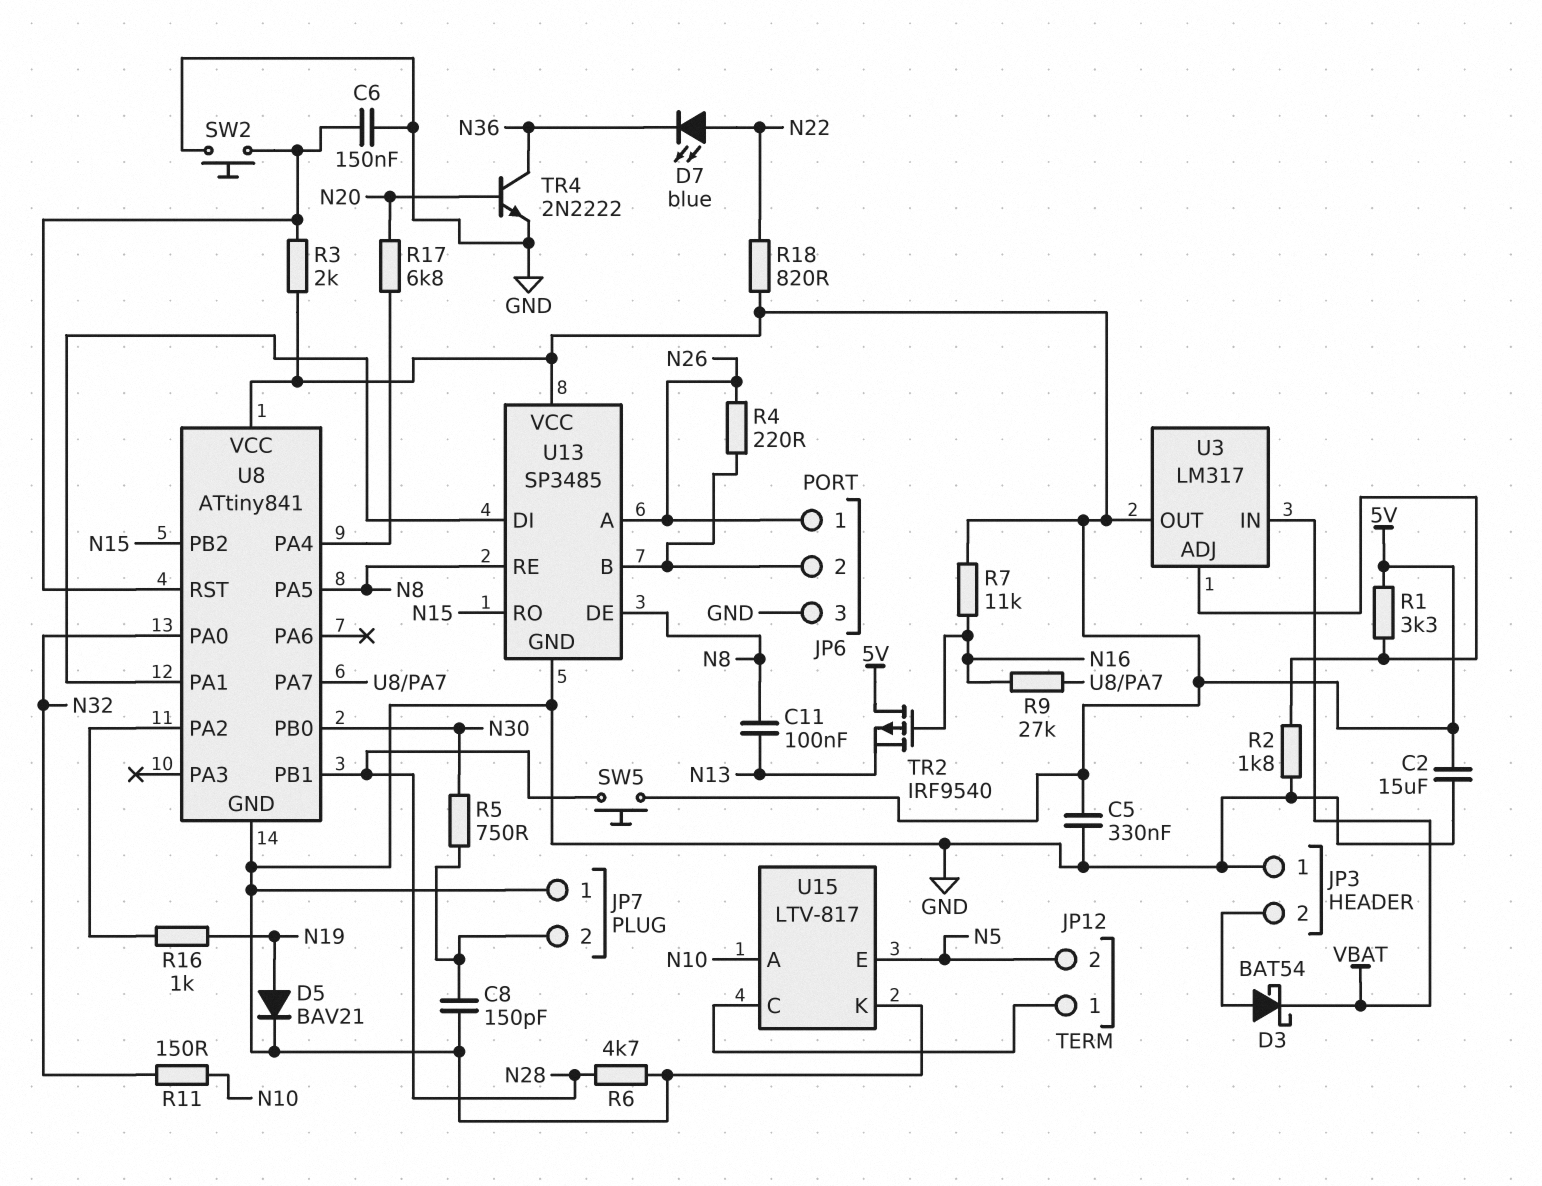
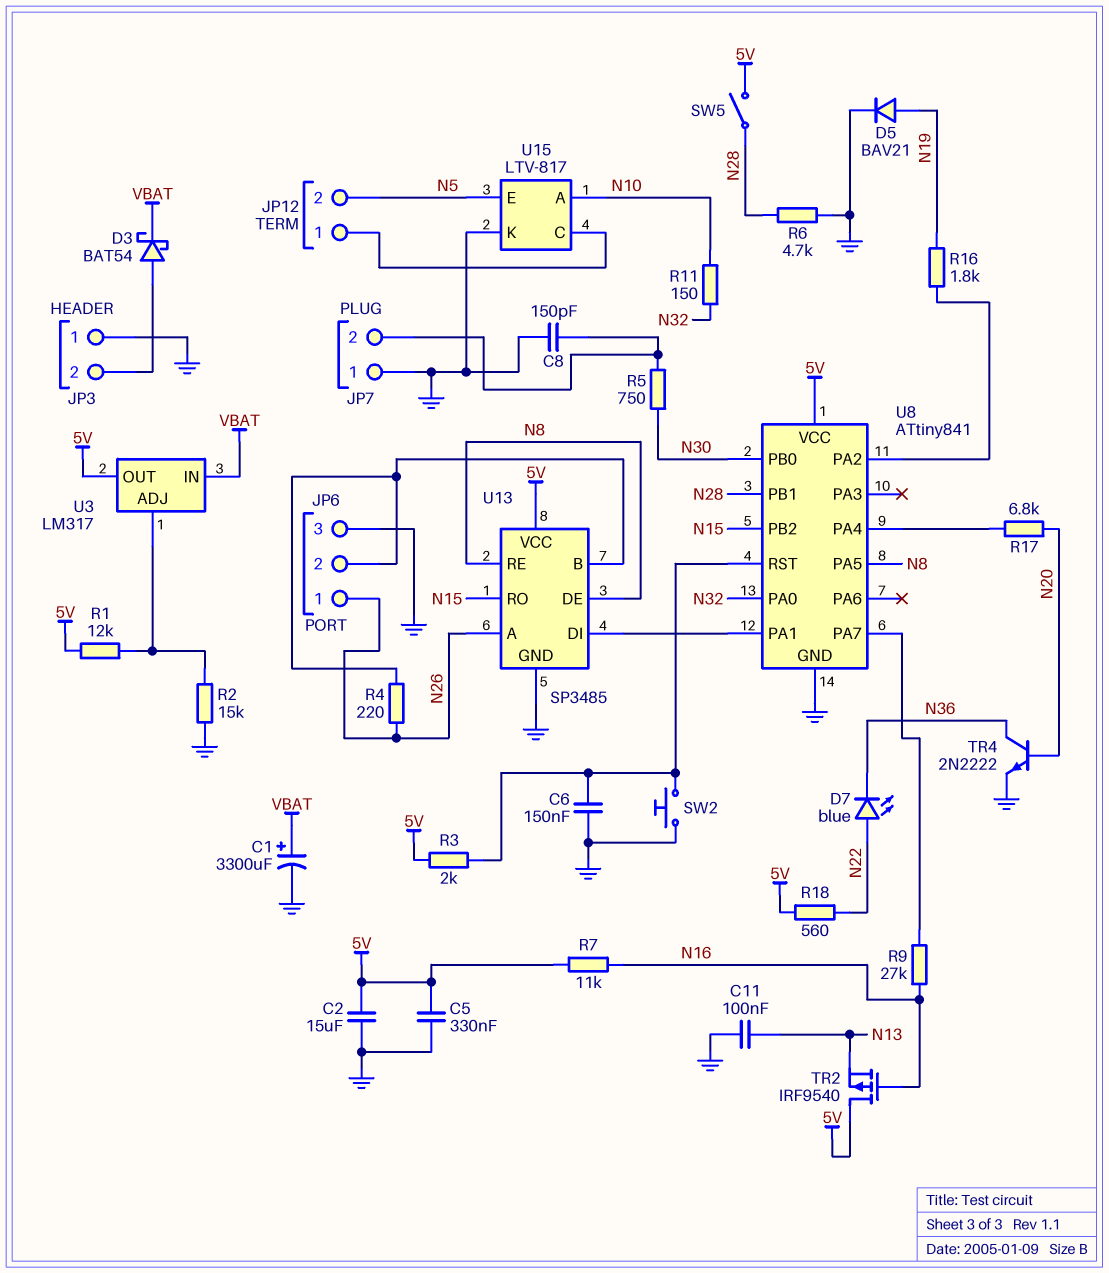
C1: none -> 3300uF (plus VBAT, minus GND)
C11: 100nF (N8, N13) -> 100nF (GND, N13)
R1: 3.3k (5V, U3/ADJ) -> 12k (5V, U3/ADJ)
R2: 1.8k (GND, U3/ADJ) -> 15k (GND, U3/ADJ)
R16: 1k (N19, U8/PA2) -> 1.8k (N19, U8/PA2)
R18: 820 (5V, N22) -> 560 (5V, N22)
SW5: button (5V, N28) -> switch (5V, N28)

